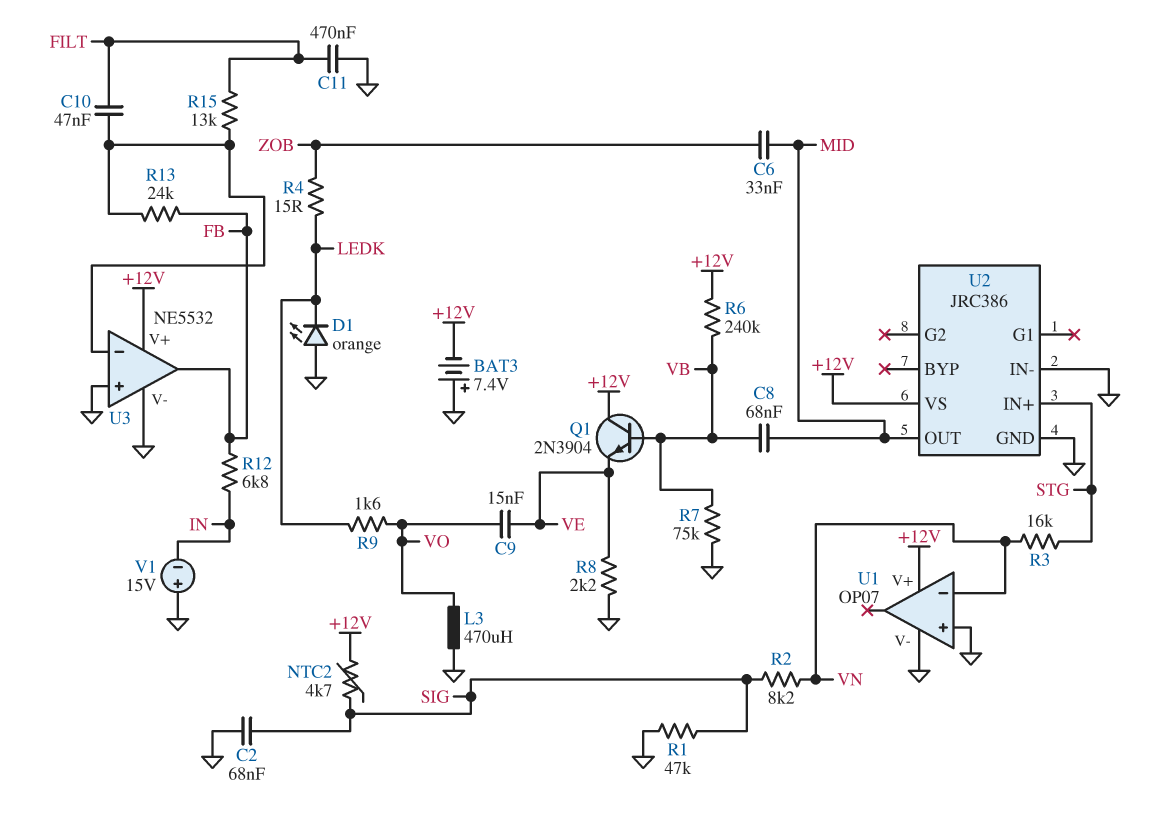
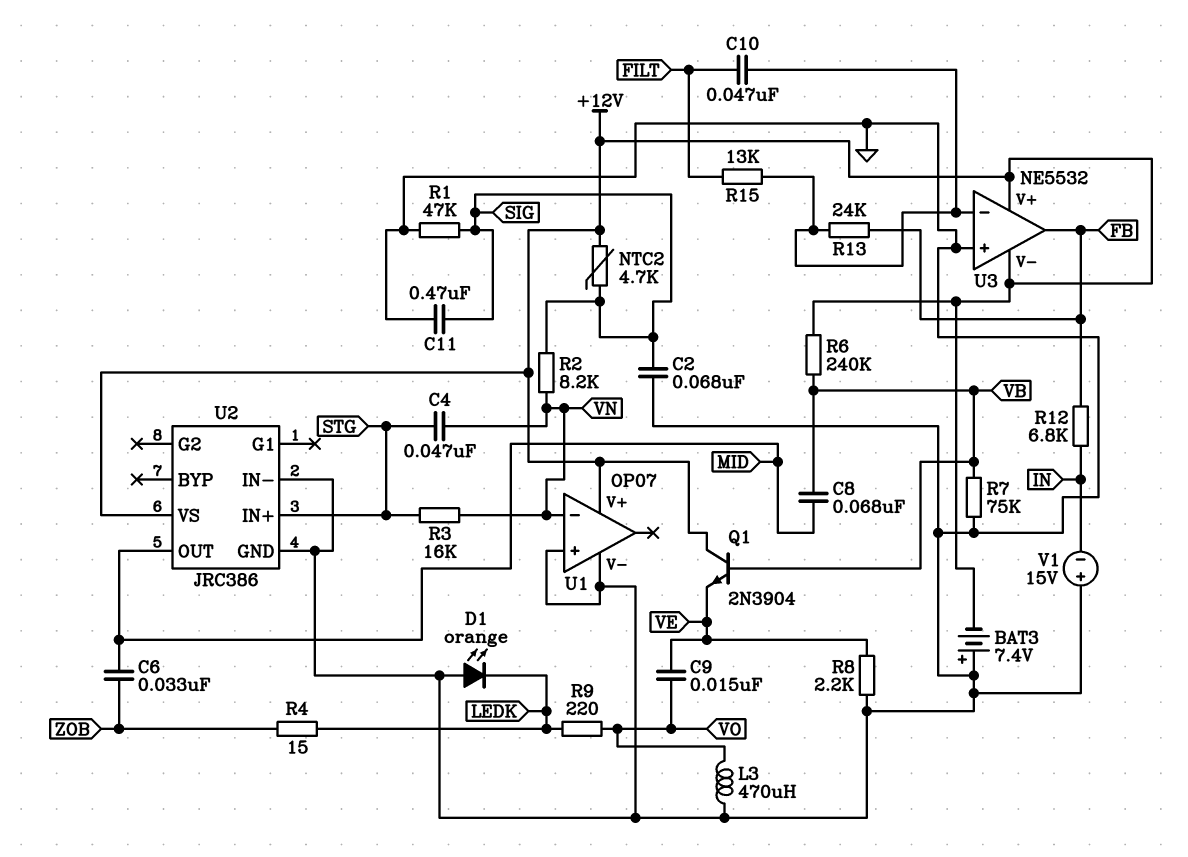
C4: none -> 47nF (STG, VN)
C11: 470nF (FILT, GND) -> 470nF (GND, SIG)
R9: 1.6k (LEDK, VO) -> 220 (LEDK, VO)
U3 pin V-: GND -> +12V

